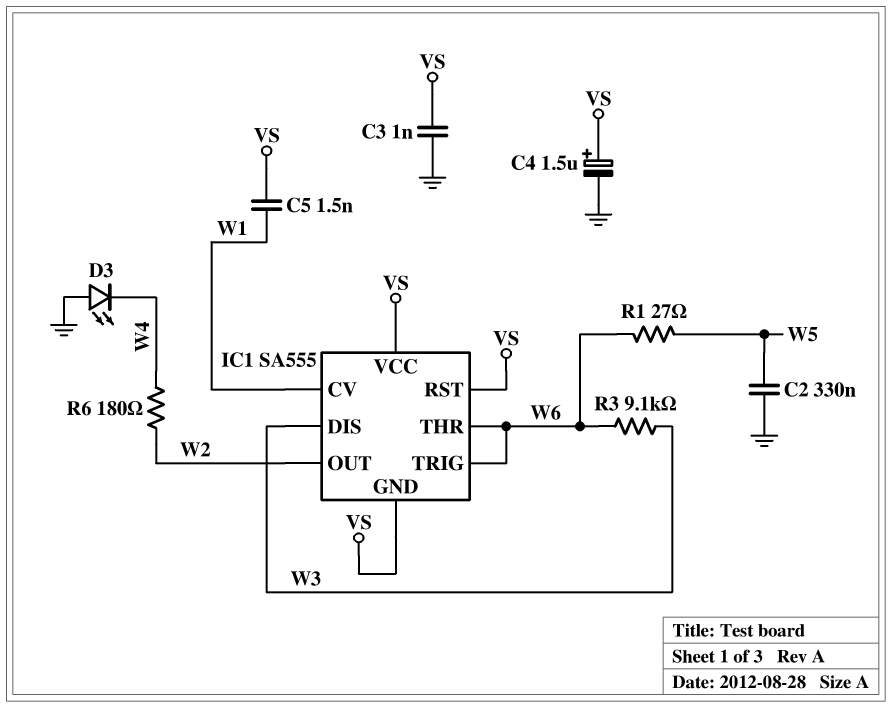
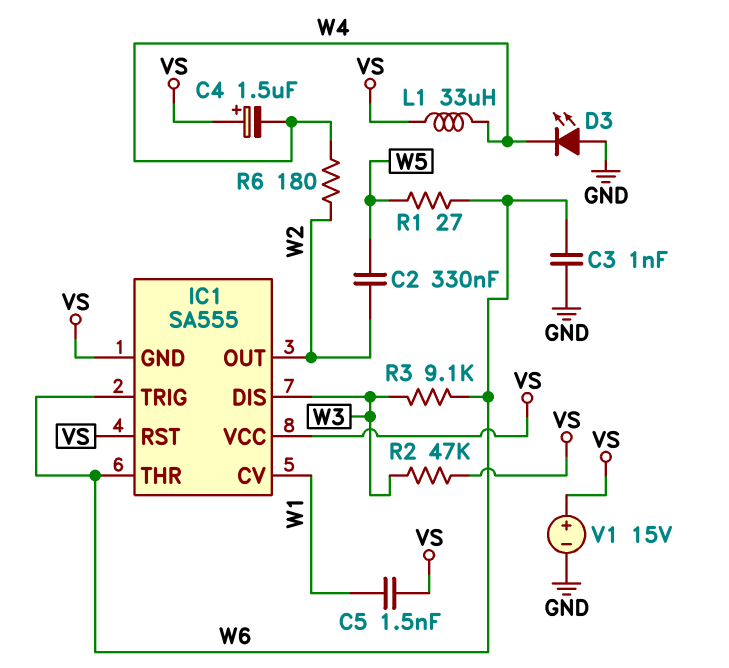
C2: 330nF (GND, W5) -> 330nF (W2, W5)
C3: 1nF (GND, VS) -> 1nF (GND, W6)
C4: 1.5uF (plus VS, minus GND) -> 1.5uF (plus VS, minus W4)
L1: none -> 33uH (VS, W4)
R2: none -> 47k (VS, W3)
V1: none -> 15V (plus VS, minus GND)

